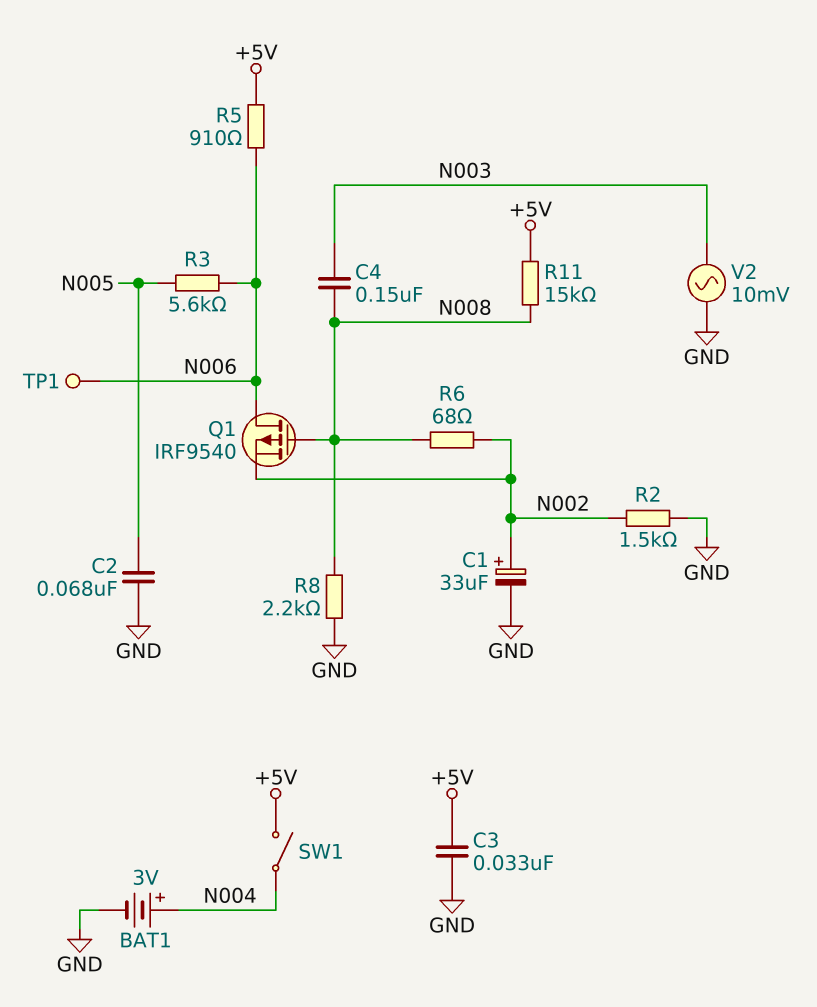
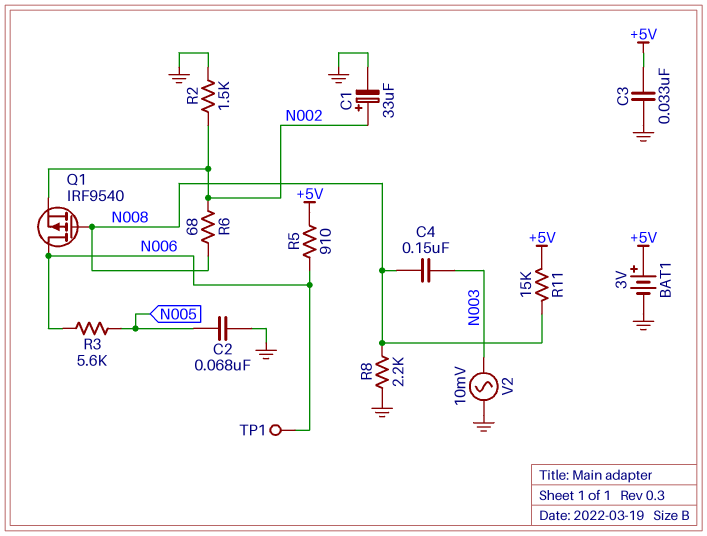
BAT1: 3V (plus N004, minus GND) -> 3V (plus +5V, minus GND)
SW1: switch (+5V, N004) -> none

